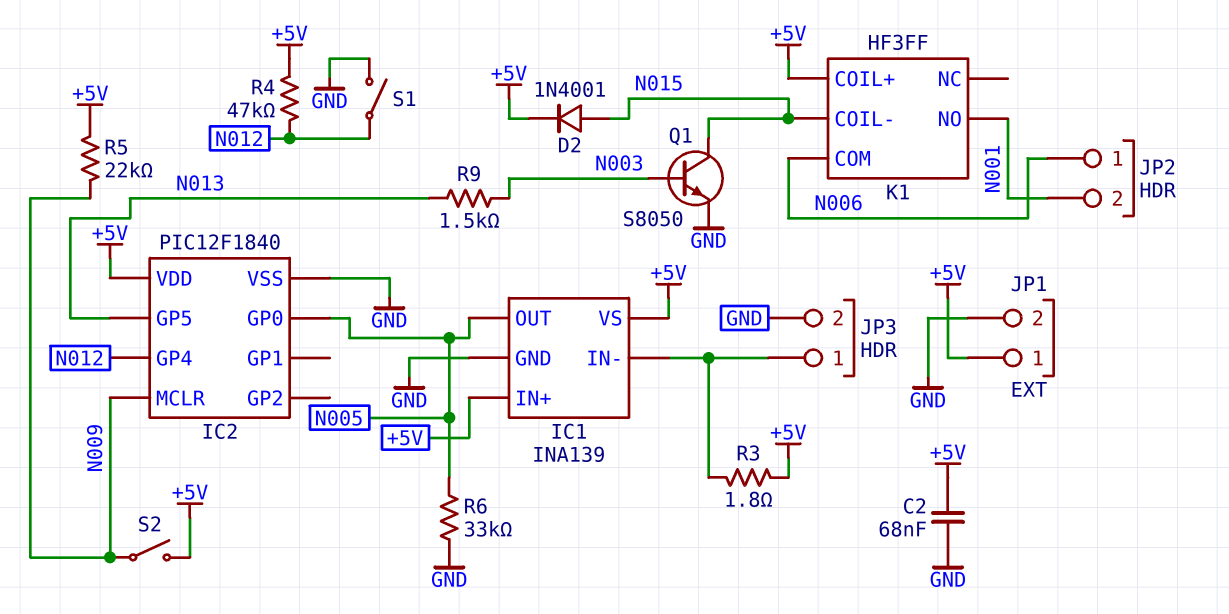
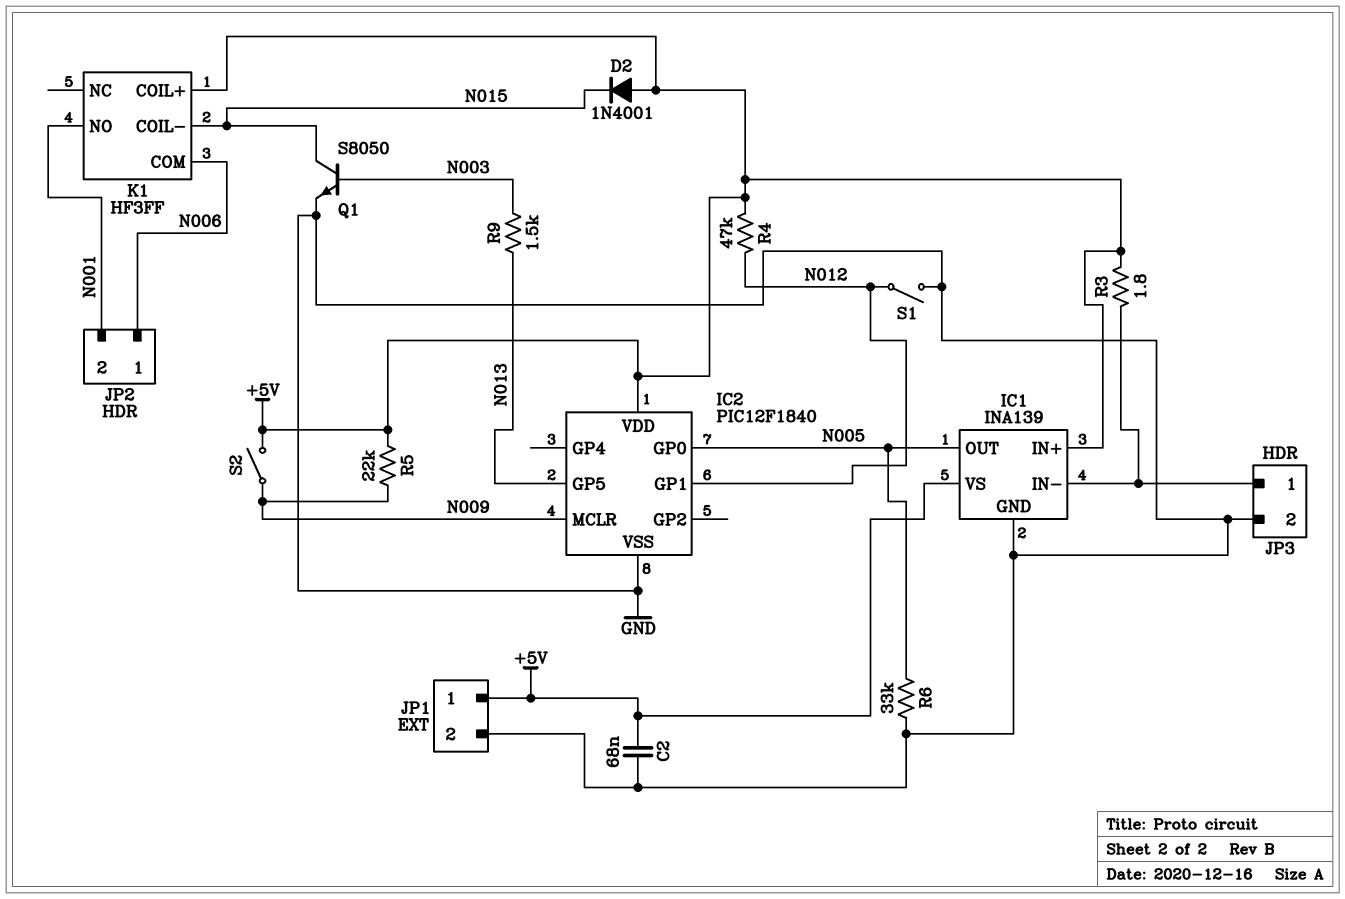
D2: diode 1N4001 (A N015, K +5V) -> diode 1N4001 (A +5V, K N015)
IC2 pin GP1: none -> N012
IC2 pin GP4: N012 -> none

